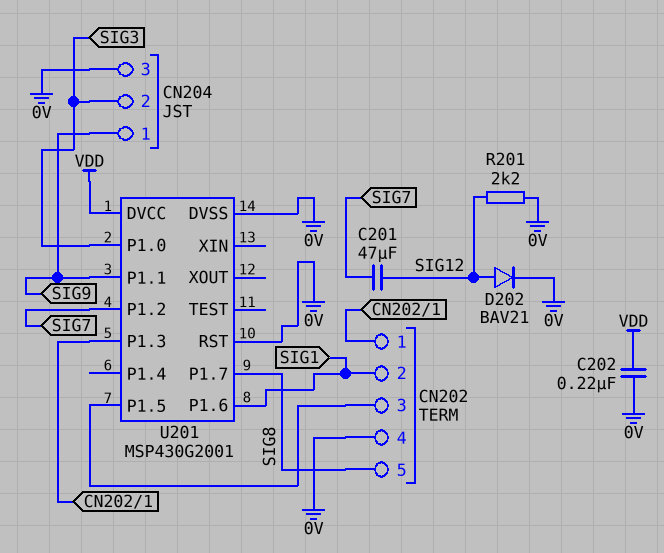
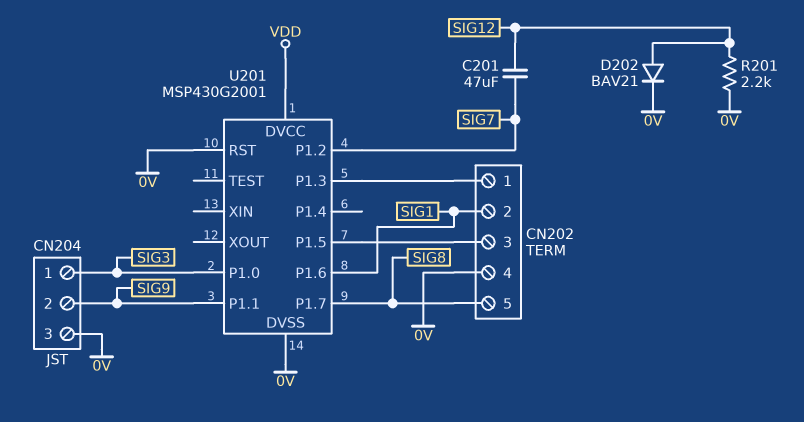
C202: 220nF (0V, VDD) -> none
CN204 pin 1: SIG9 -> SIG3
CN204 pin 2: SIG3 -> SIG9

